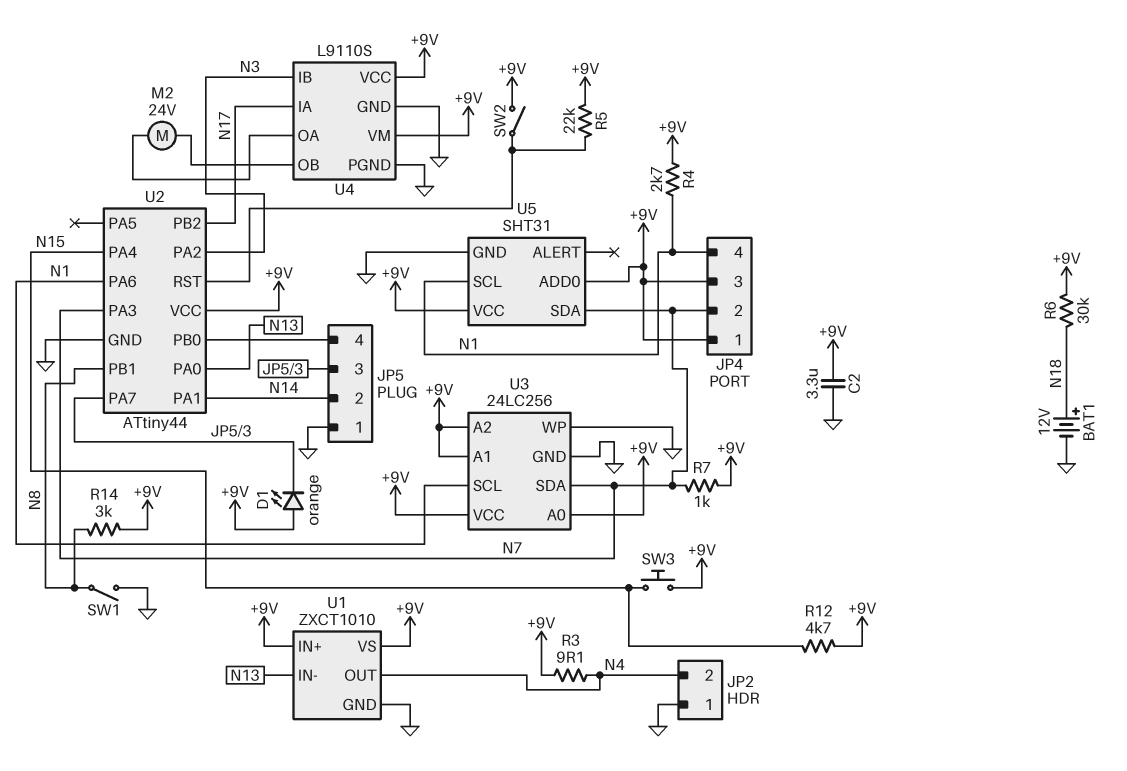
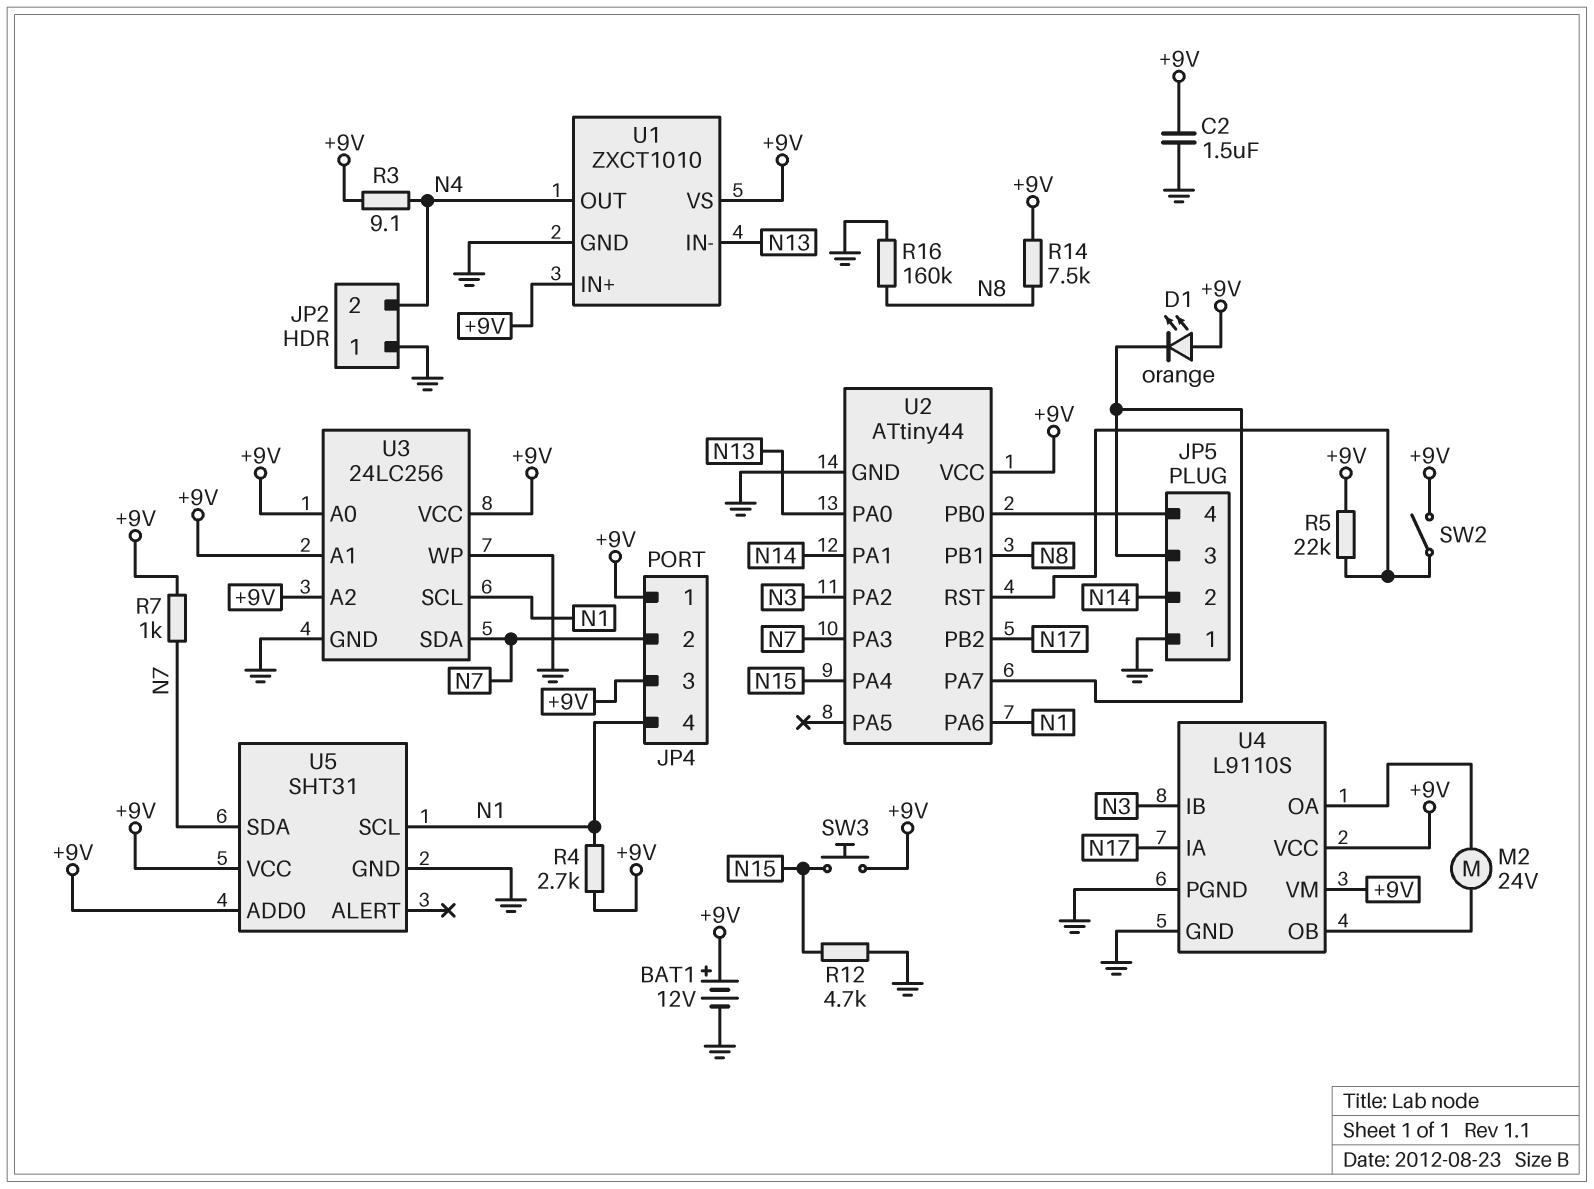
BAT1: 12V (plus N18, minus GND) -> 12V (plus +9V, minus GND)
C2: 3.3uF (+9V, GND) -> 1.5uF (+9V, GND)
R6: 30k (+9V, N18) -> none
R12: 4.7k (+9V, N15) -> 4.7k (GND, N15)
R14: 3k (+9V, N8) -> 7.5k (+9V, N8)
R16: none -> 160k (GND, N8)
SW1: switch (GND, N8) -> none

